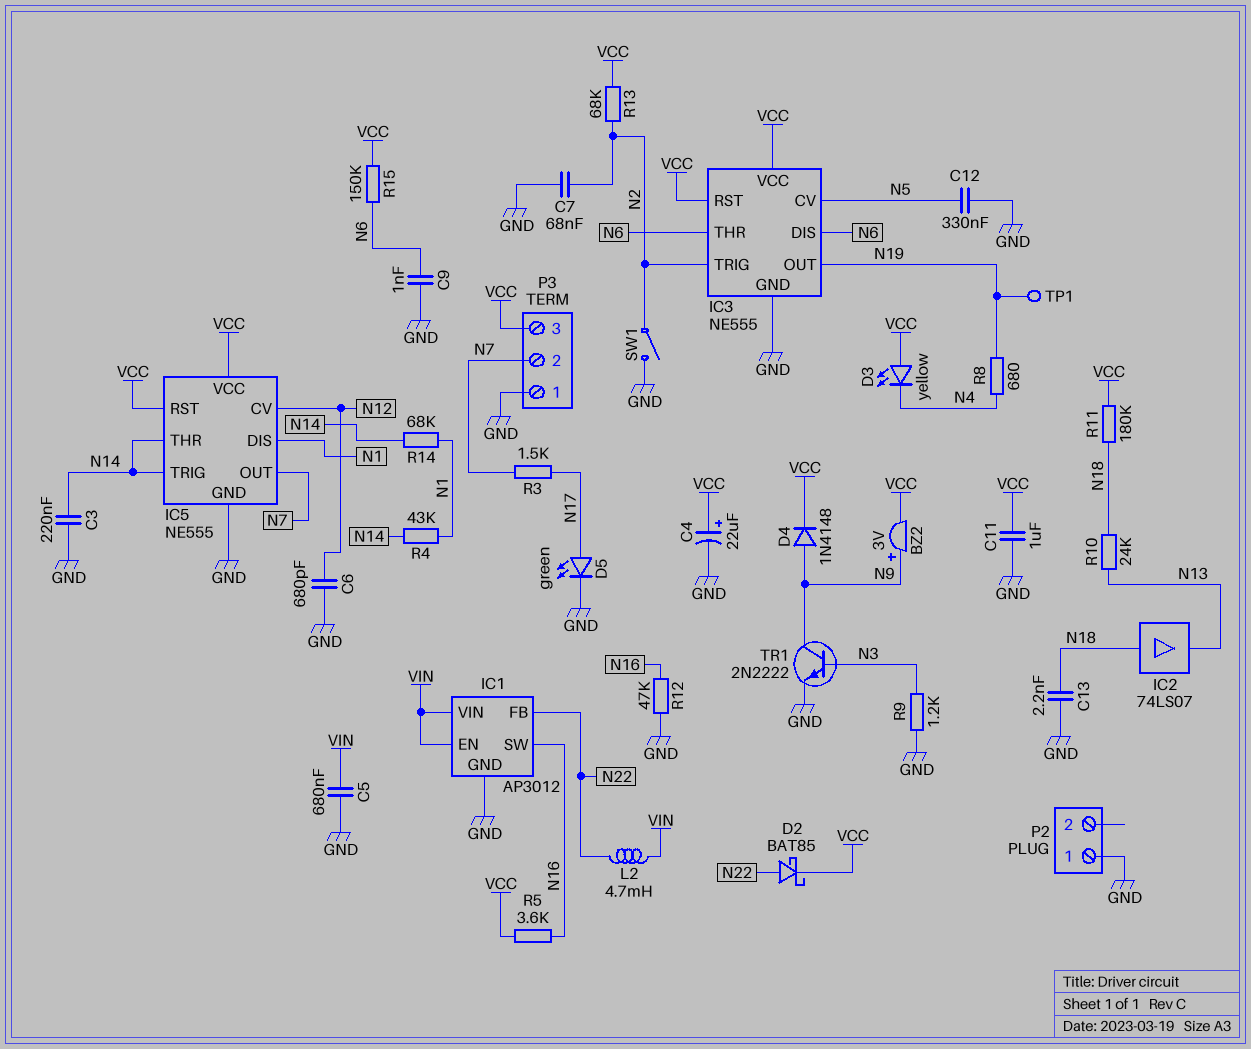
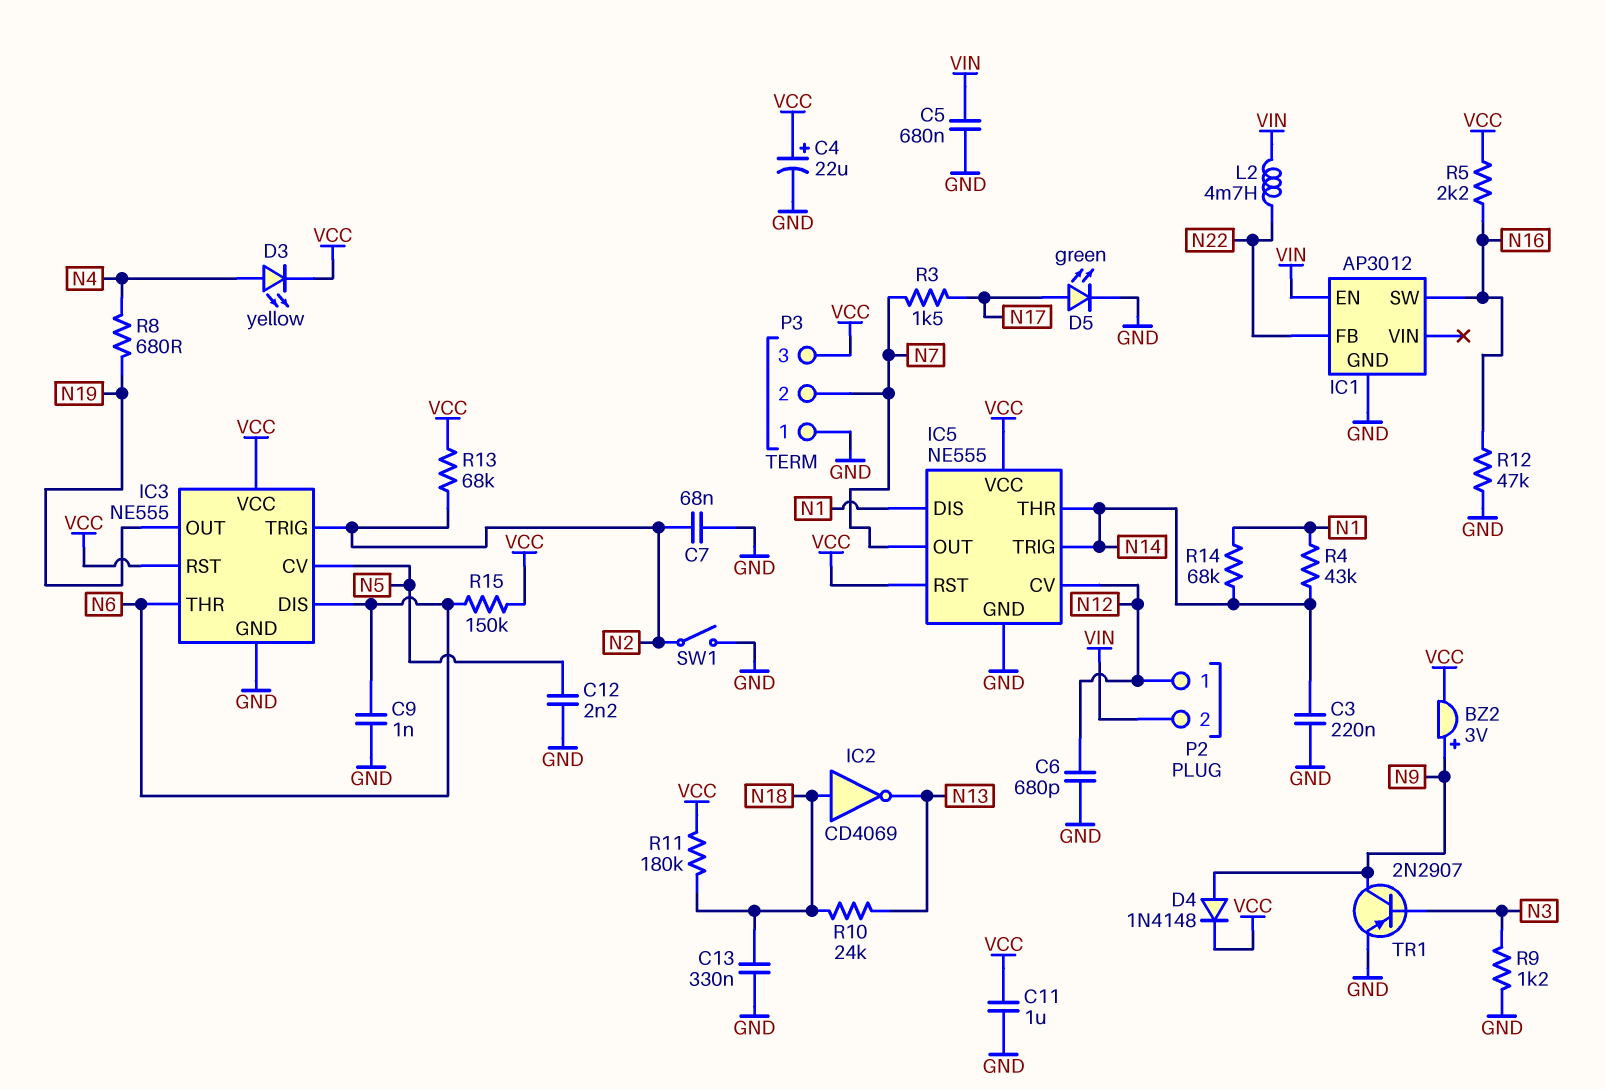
C12: 330nF (GND, N5) -> 2.2nF (GND, N5)
C13: 2.2nF (GND, N18) -> 330nF (GND, N18)
D2: schottky BAT85 (A N22, K VCC) -> none
D3: LED yellow (A VCC, K N4) -> LED yellow (A N4, K VCC)
IC1 pin VIN: VIN -> none
IC2: buffer 74LS07 (in N18, out N13) -> NOT CD4069 (in N18, out N13)
P2 pin 1: GND -> N12
P2 pin 2: none -> VIN
R5: 3.6k (N16, VCC) -> 2.2k (N16, VCC)
TP1: test point (N19) -> none
TR1: NPN 2N2222 (B N3, C N9, E GND) -> PNP 2N2907 (B N3, C N9, E GND)

